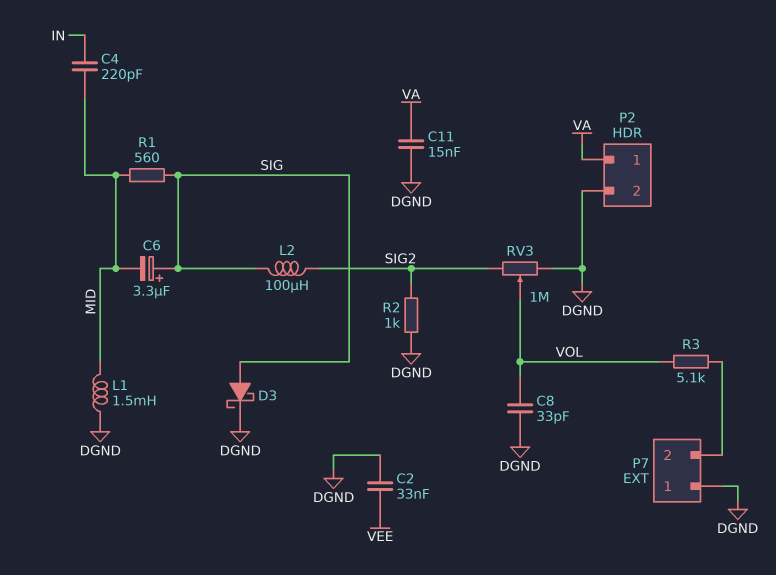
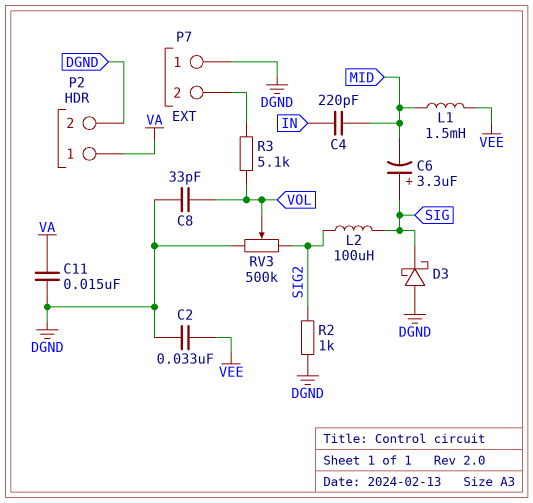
D3: schottky (A SIG, K DGND) -> schottky (A DGND, K SIG)
L1: 1.5mH (DGND, MID) -> 1.5mH (MID, VEE)
R1: 560 (MID, SIG) -> none
RV3: 1M (DGND, SIG2, wiper VOL) -> 500k (DGND, SIG2, wiper VOL)

